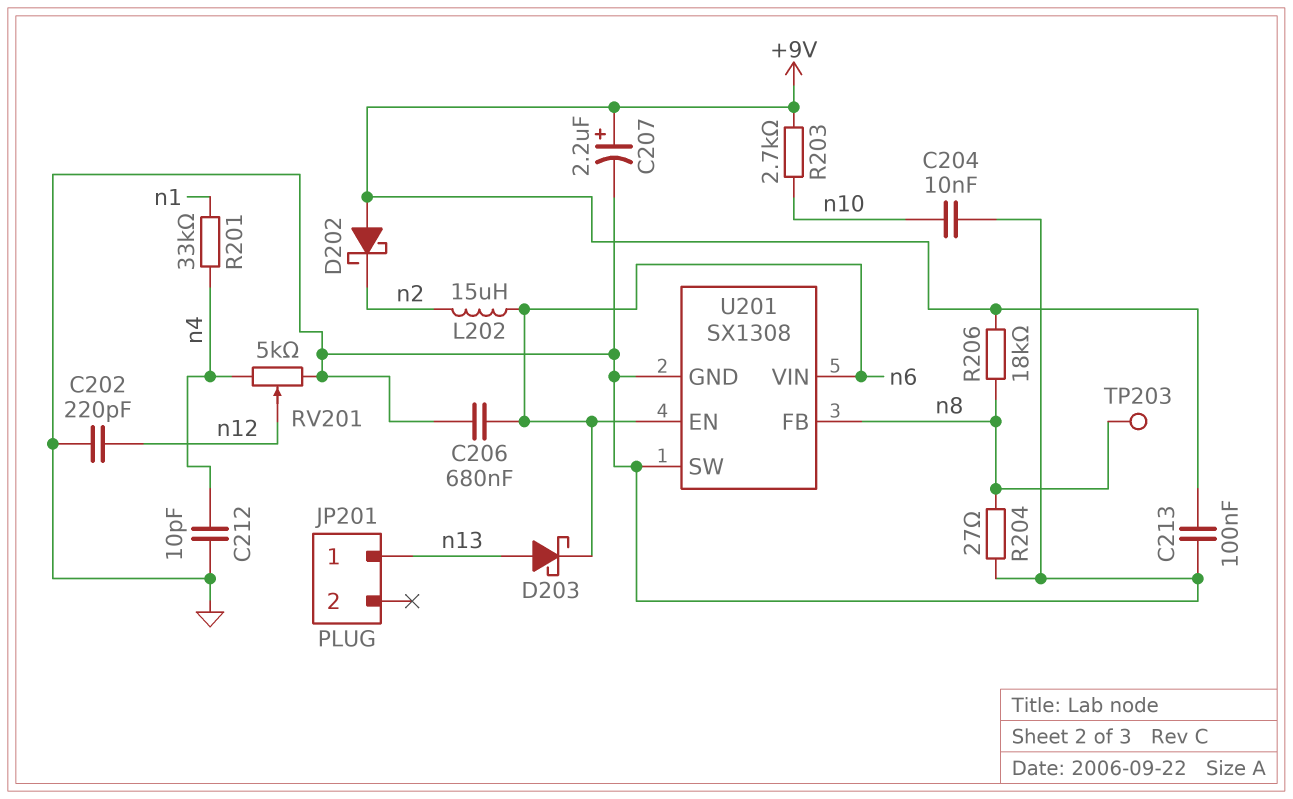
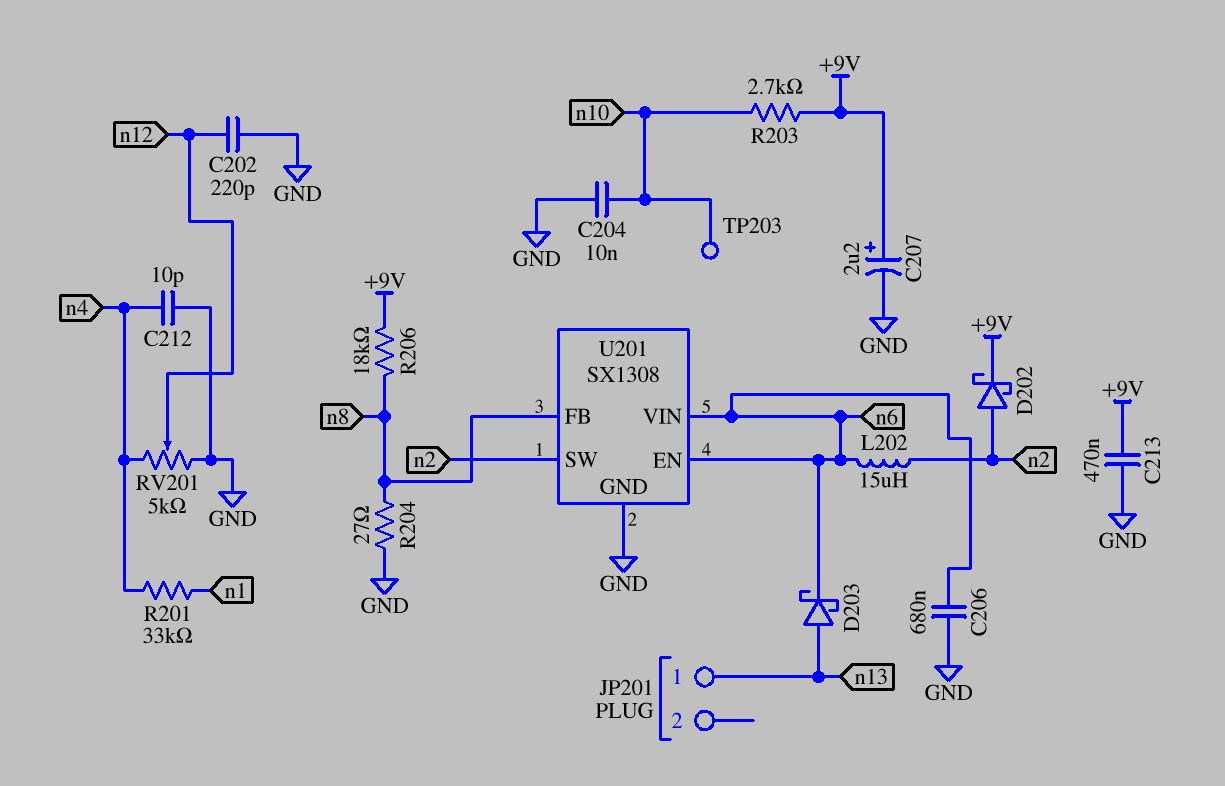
C213: 100nF (+9V, GND) -> 470nF (+9V, GND)
D202: schottky (A +9V, K n2) -> schottky (A n2, K +9V)
TP203: test point (n8) -> test point (n10)
U201 pin SW: GND -> n2

